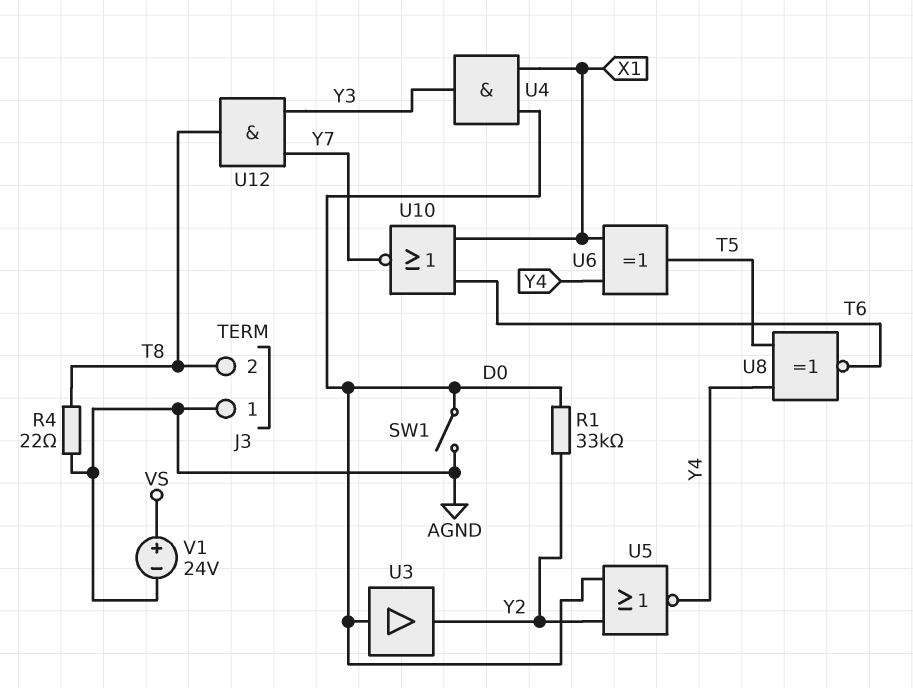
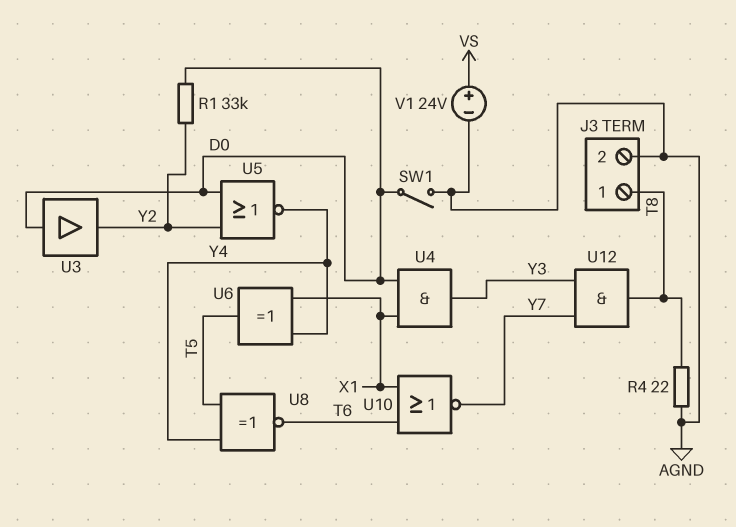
J3 pin 1: AGND -> T8
J3 pin 2: T8 -> AGND

